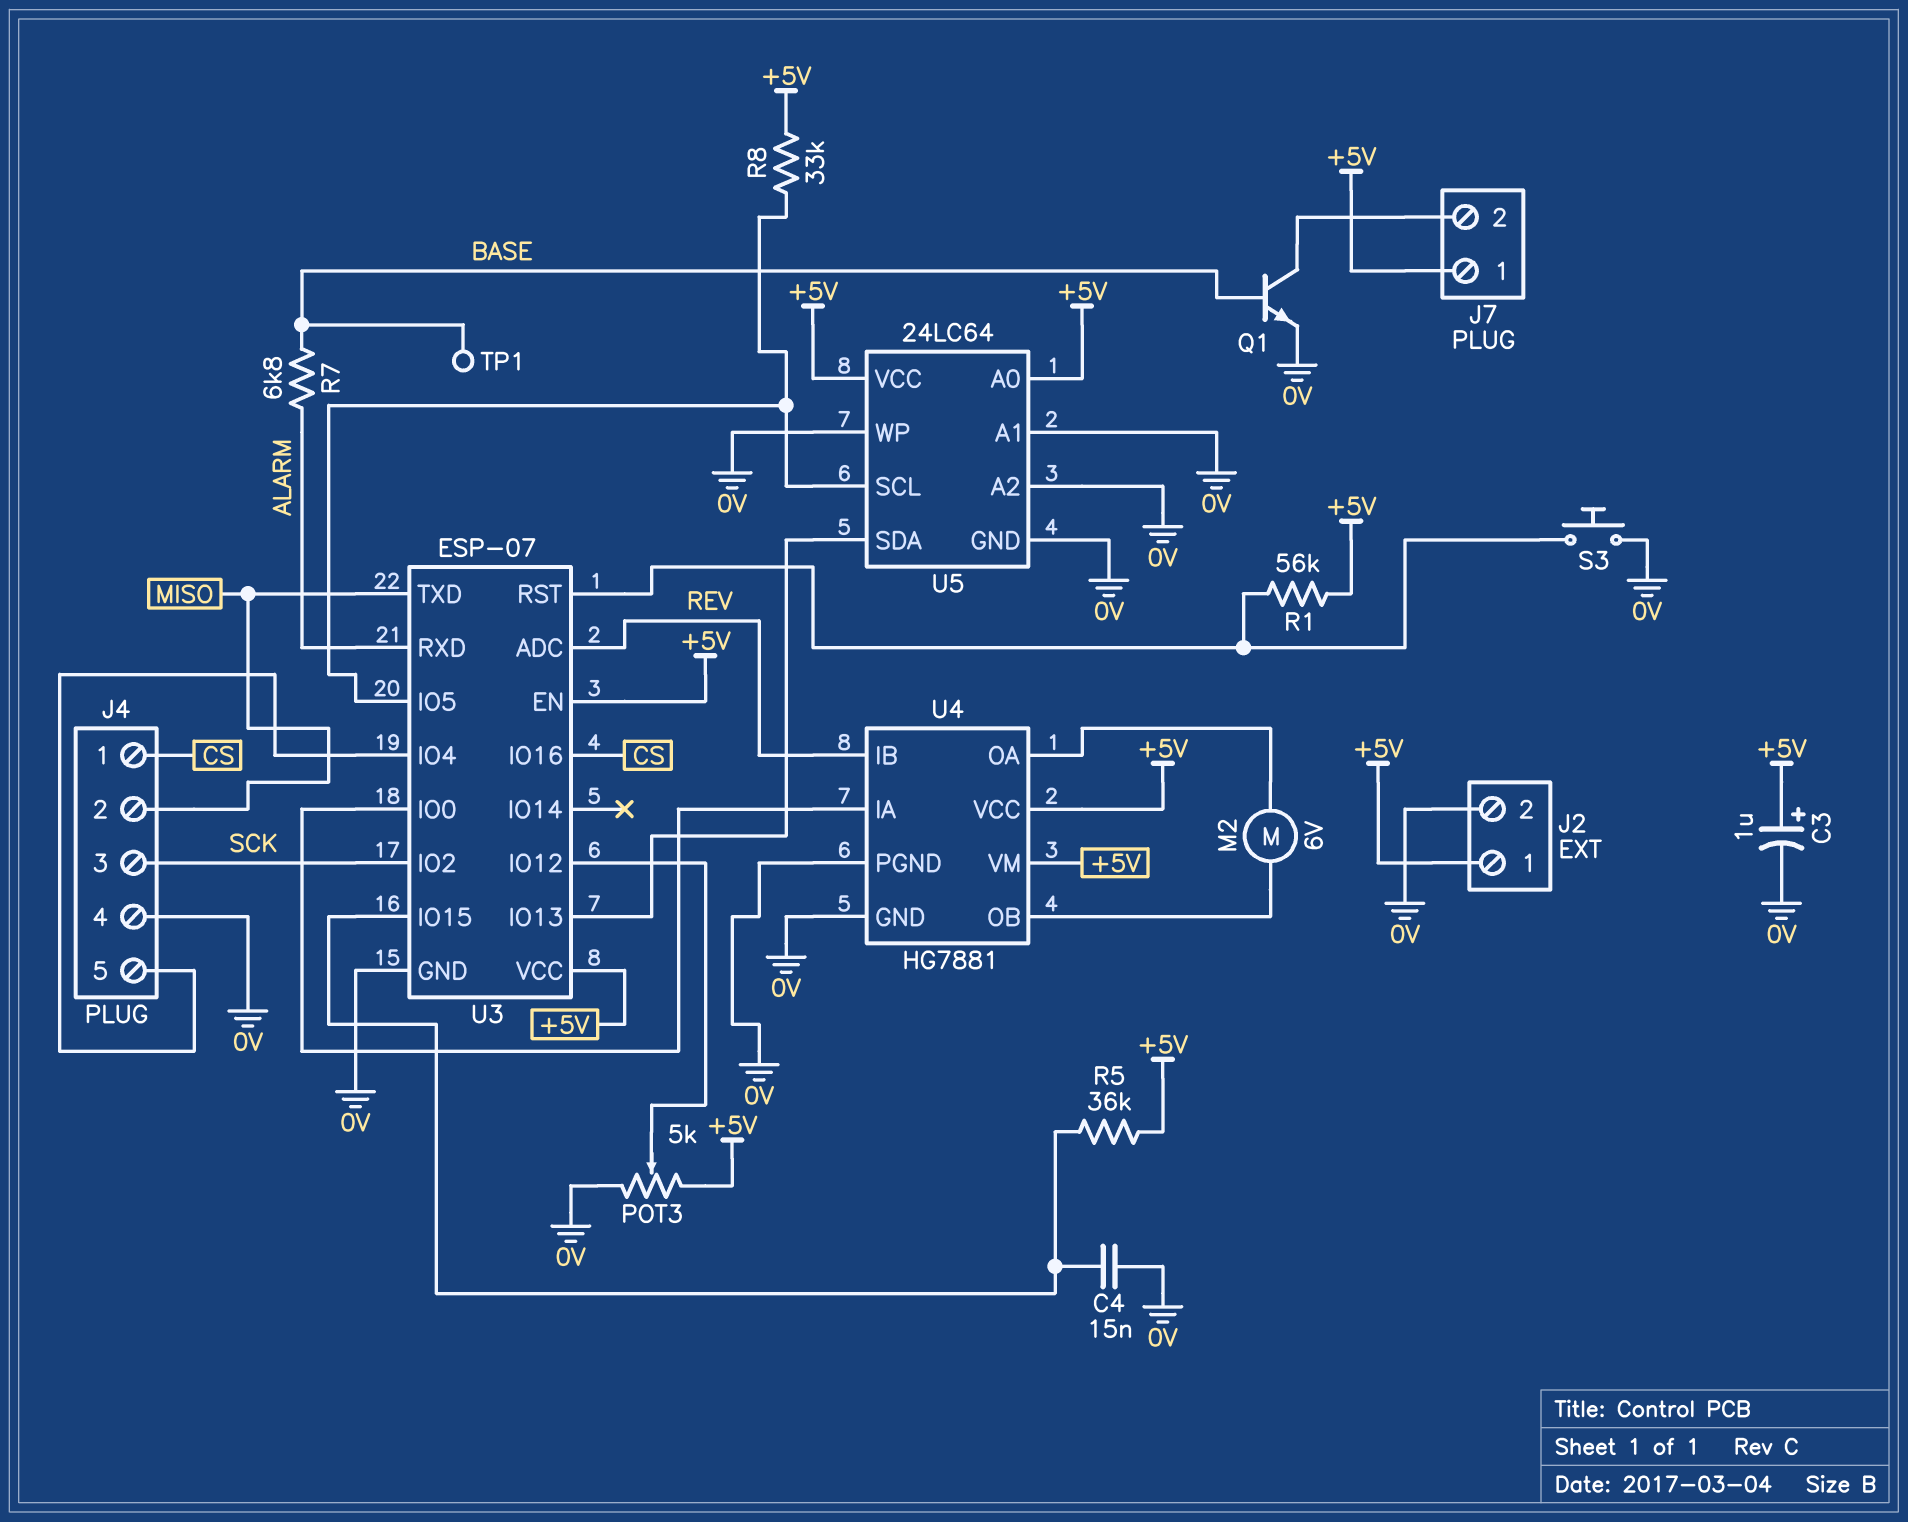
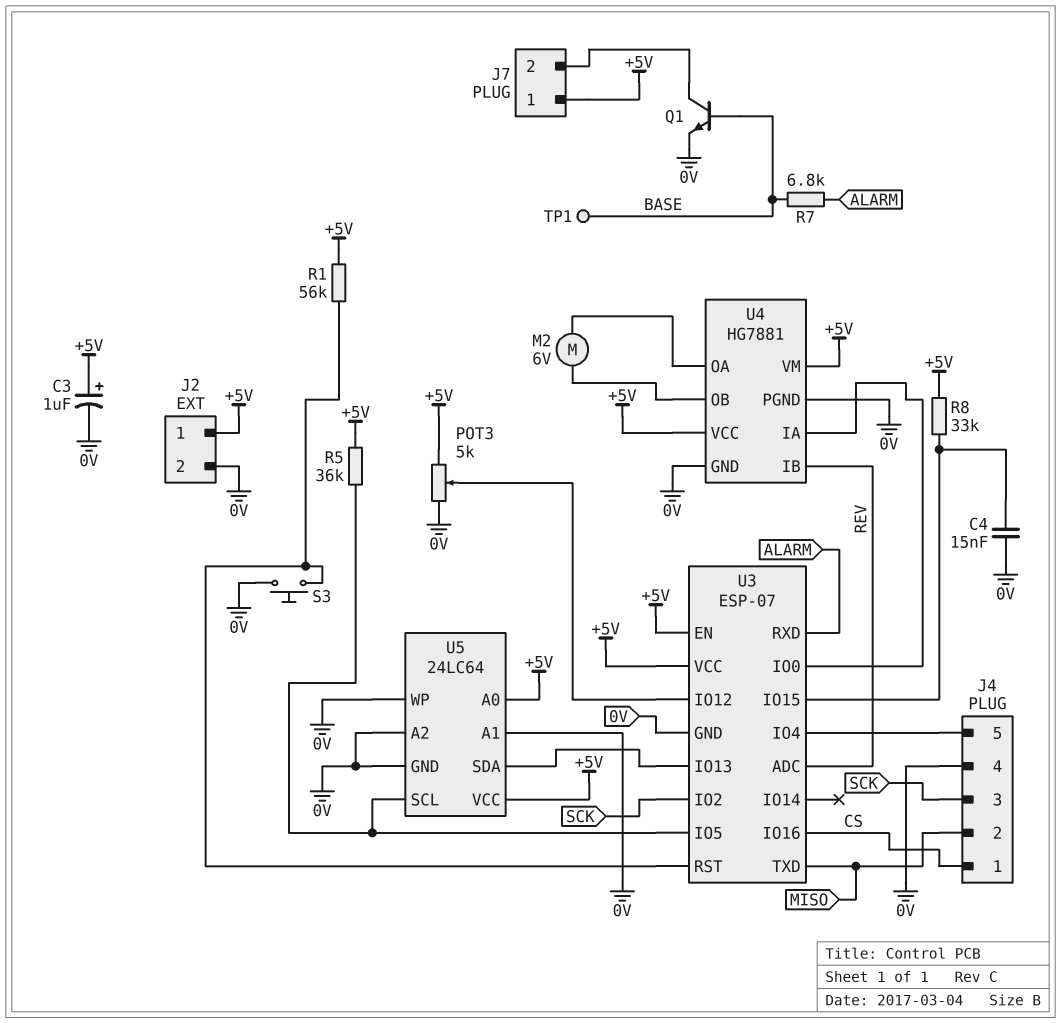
R5: 36k (+5V, U3/IO15) -> 36k (+5V, U3/IO5)
R8: 33k (+5V, U3/IO5) -> 33k (+5V, U3/IO15)

